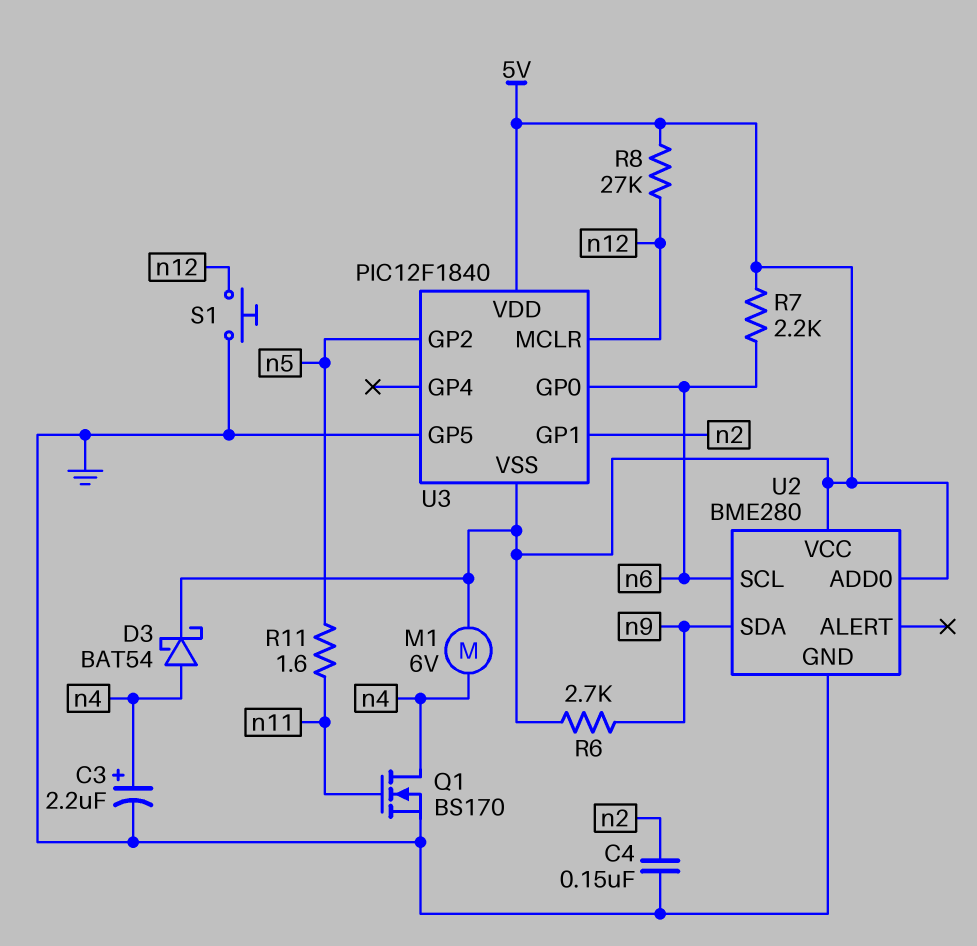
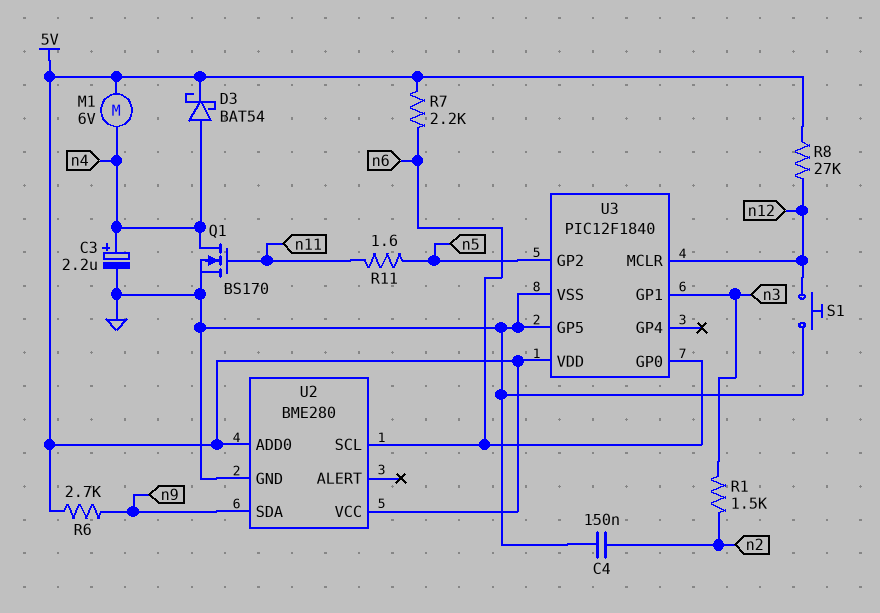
R1: none -> 1.5k (n2, n3)
U3 pin GP1: n2 -> n3
U3 pin VSS: 5V -> GND

